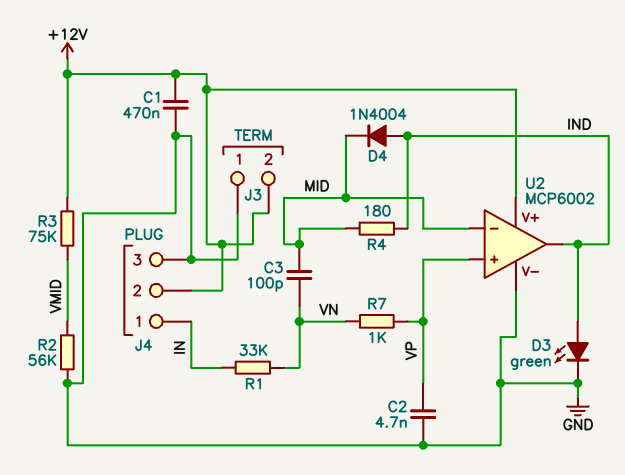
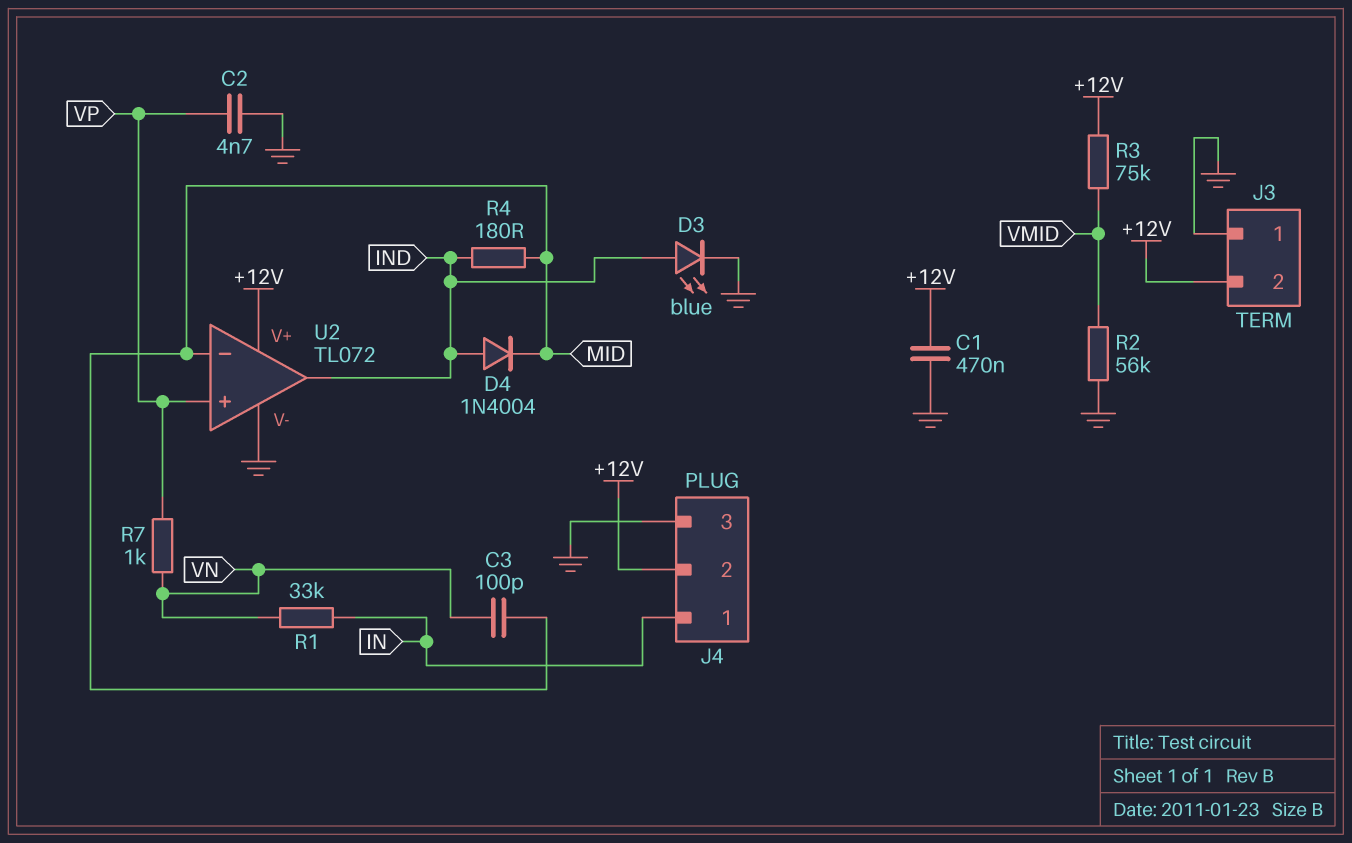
D3: LED green (A IND, K GND) -> LED blue (A IND, K GND)
U2: MCP6002 -> TL072

